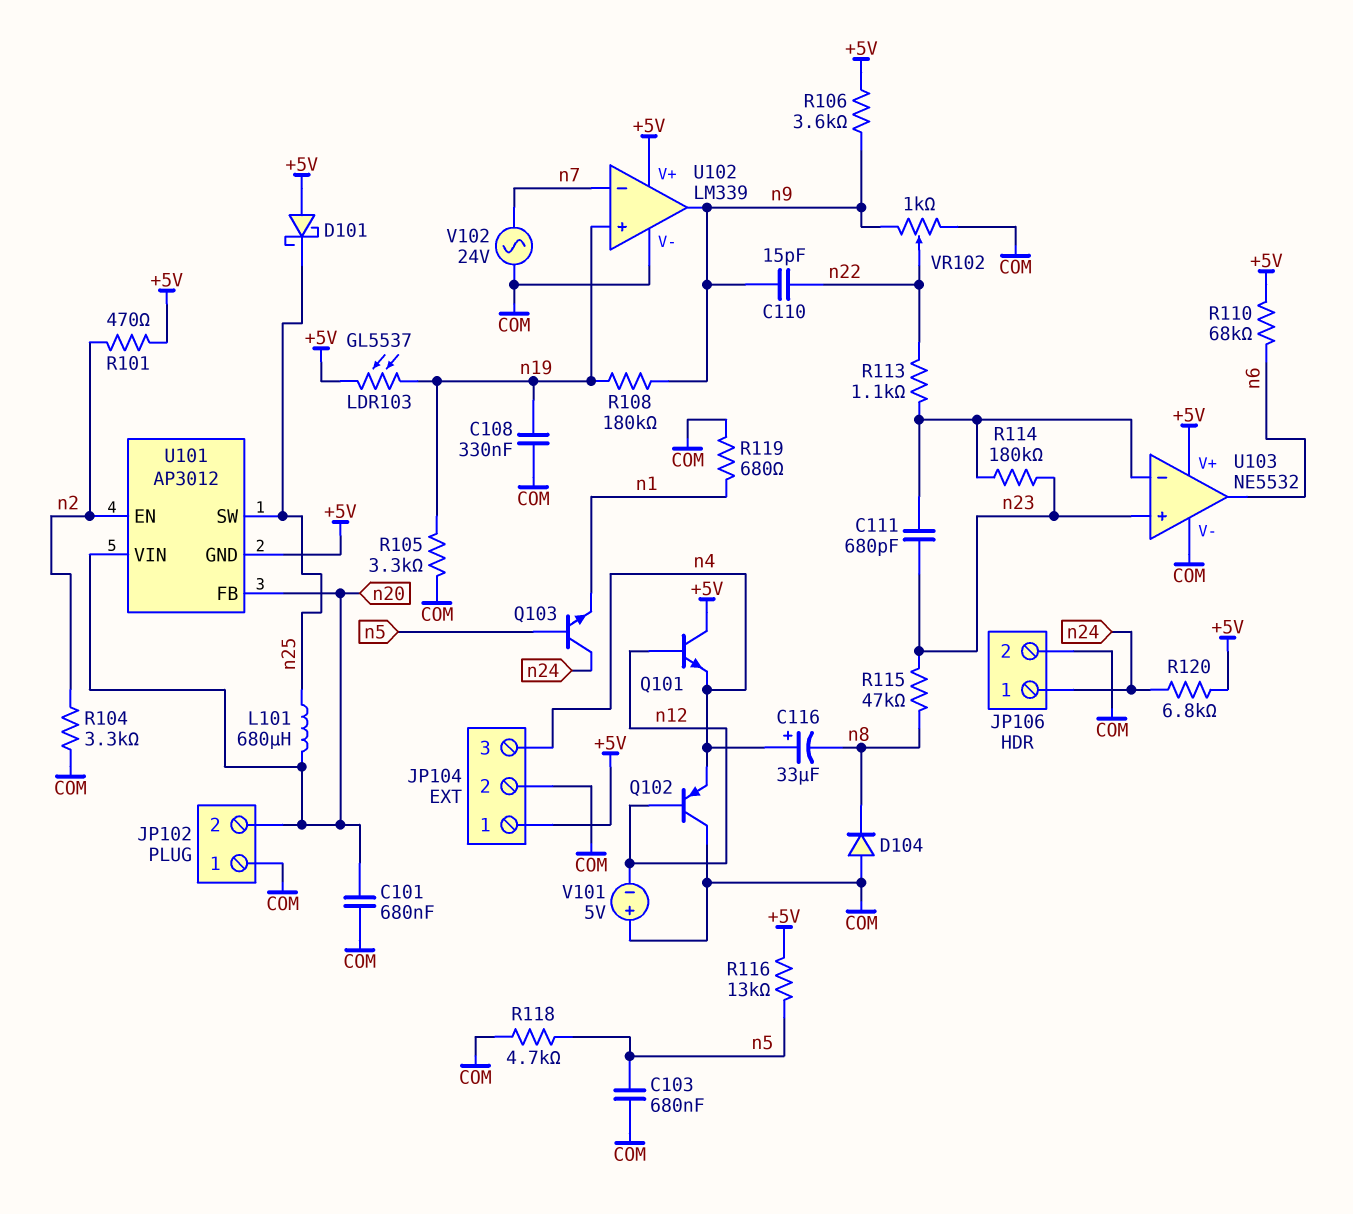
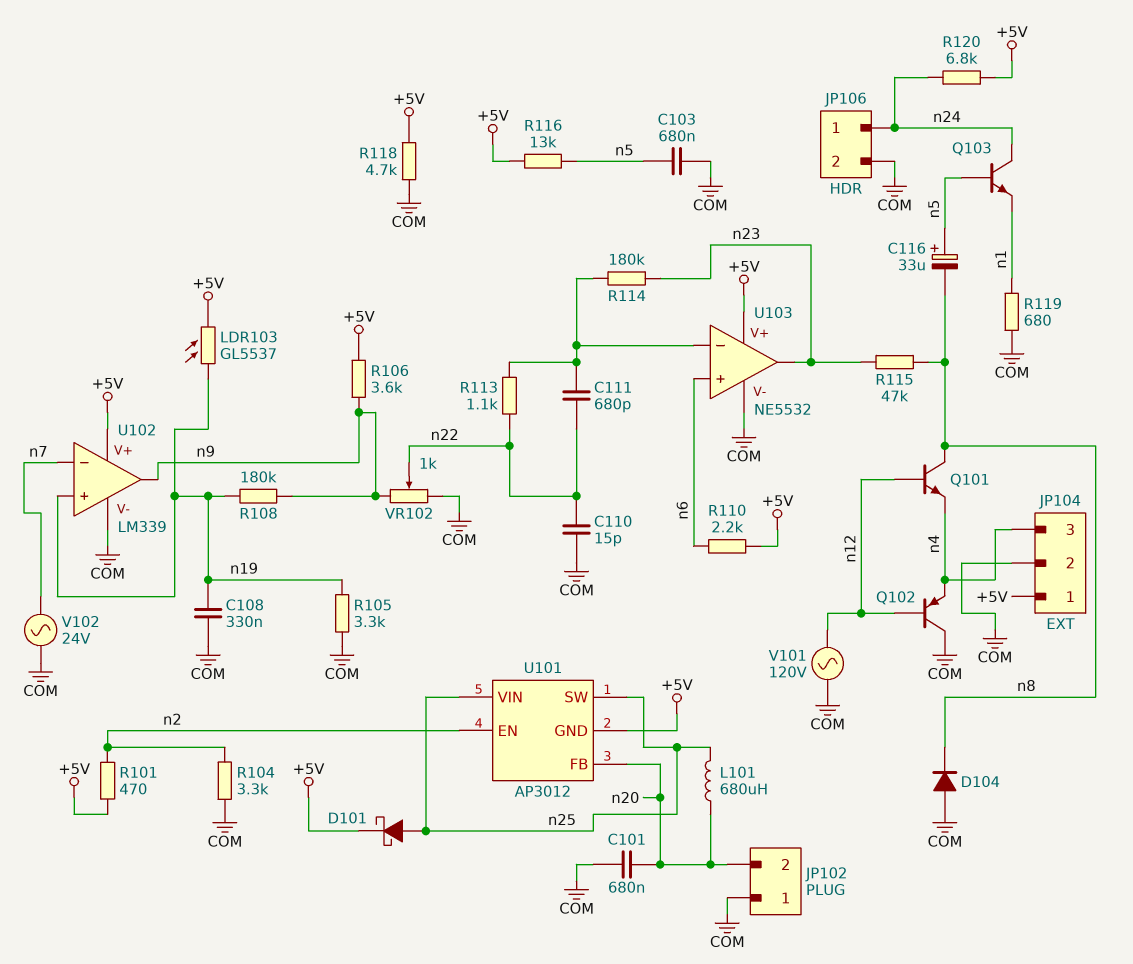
C110: 15pF (n9, n22) -> 15pF (COM, n22)
C111: 680pF (U103/in-, n23) -> 680pF (U103/in-, n22)
C116: 33uF (plus n4, minus n8) -> 33uF (plus n5, minus n8)
D101: schottky (A +5V, K n25) -> schottky (A n25, K +5V)
Q101: NPN (B n12, C +5V, E n4) -> NPN (B n12, C n8, E n4)
R110: 68k (+5V, n6) -> 2.2k (+5V, n6)
R118: 4.7k (COM, n5) -> 4.7k (+5V, COM)
U101 pin VIN: n20 -> n25
U103 pin in+: n23 -> n6
U103 pin out: n6 -> n23
V101: 5V (plus COM, minus n12) -> AC 120V (COM, n12)

